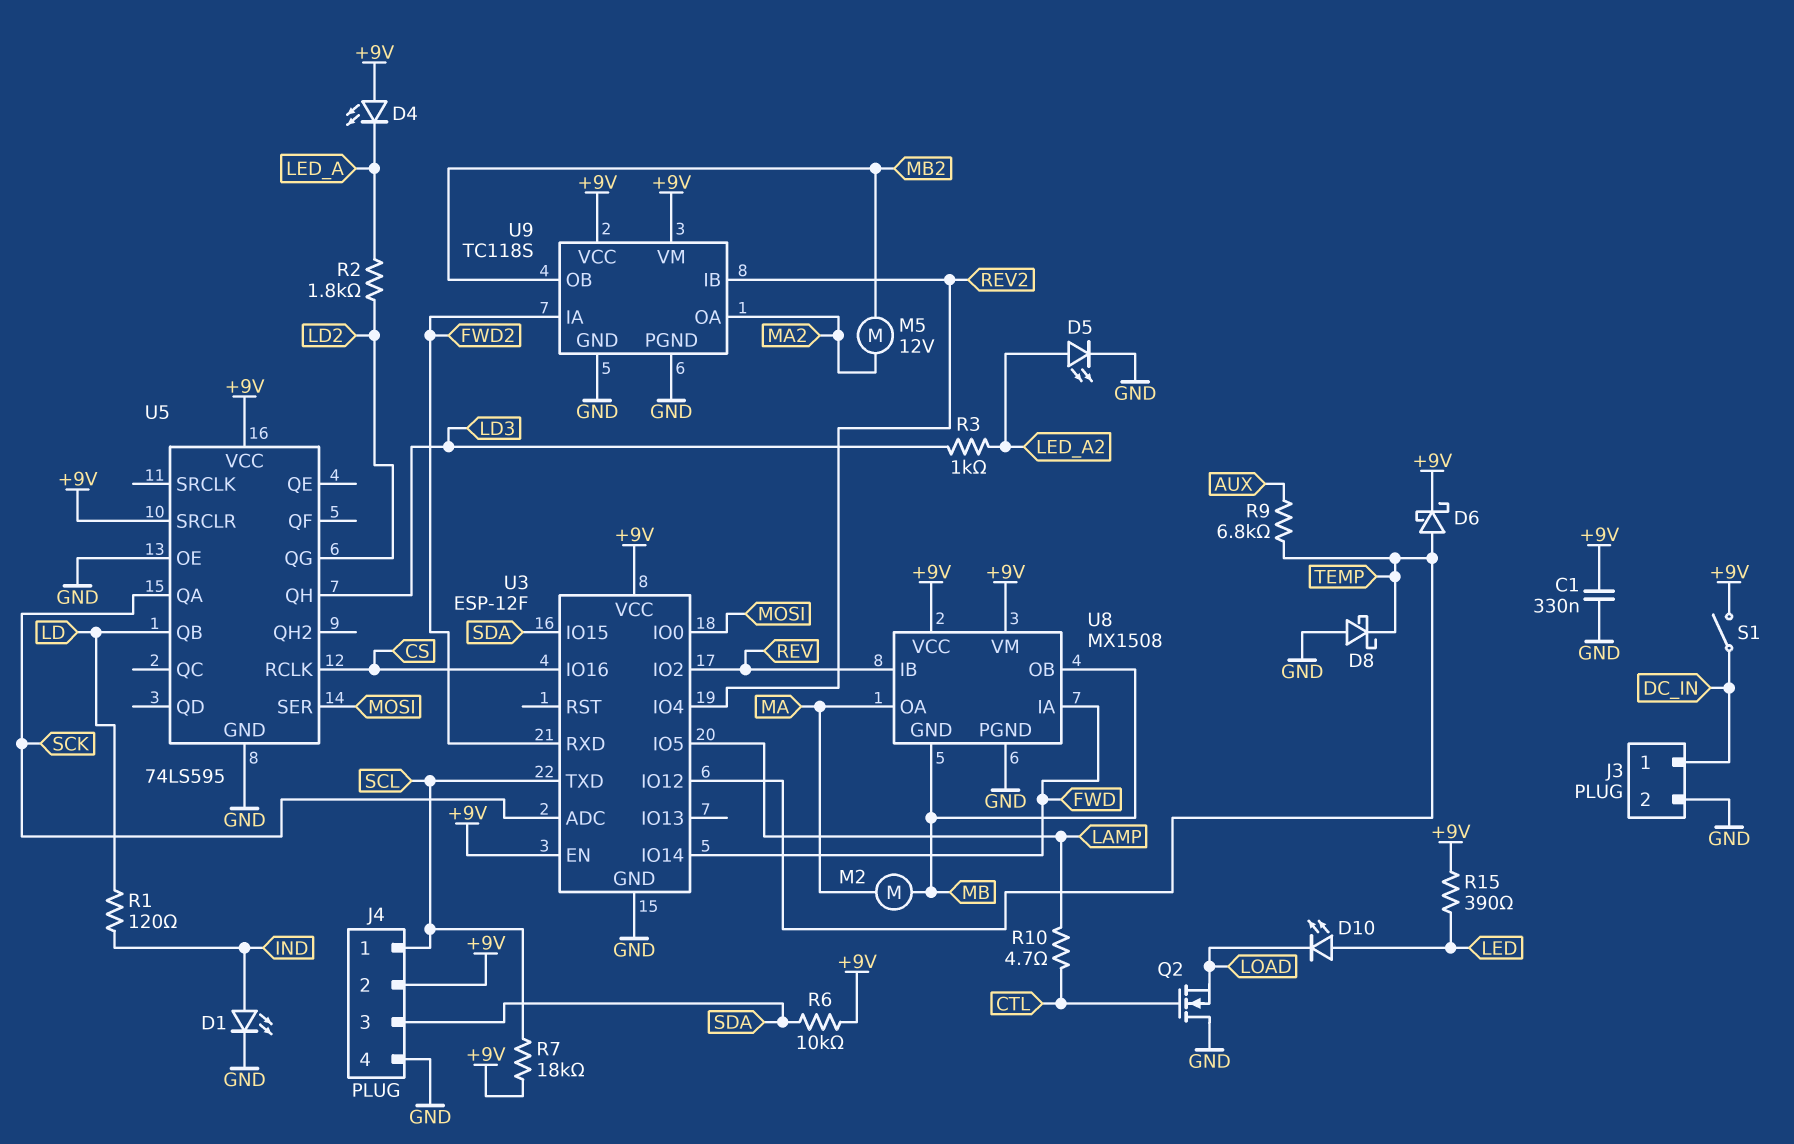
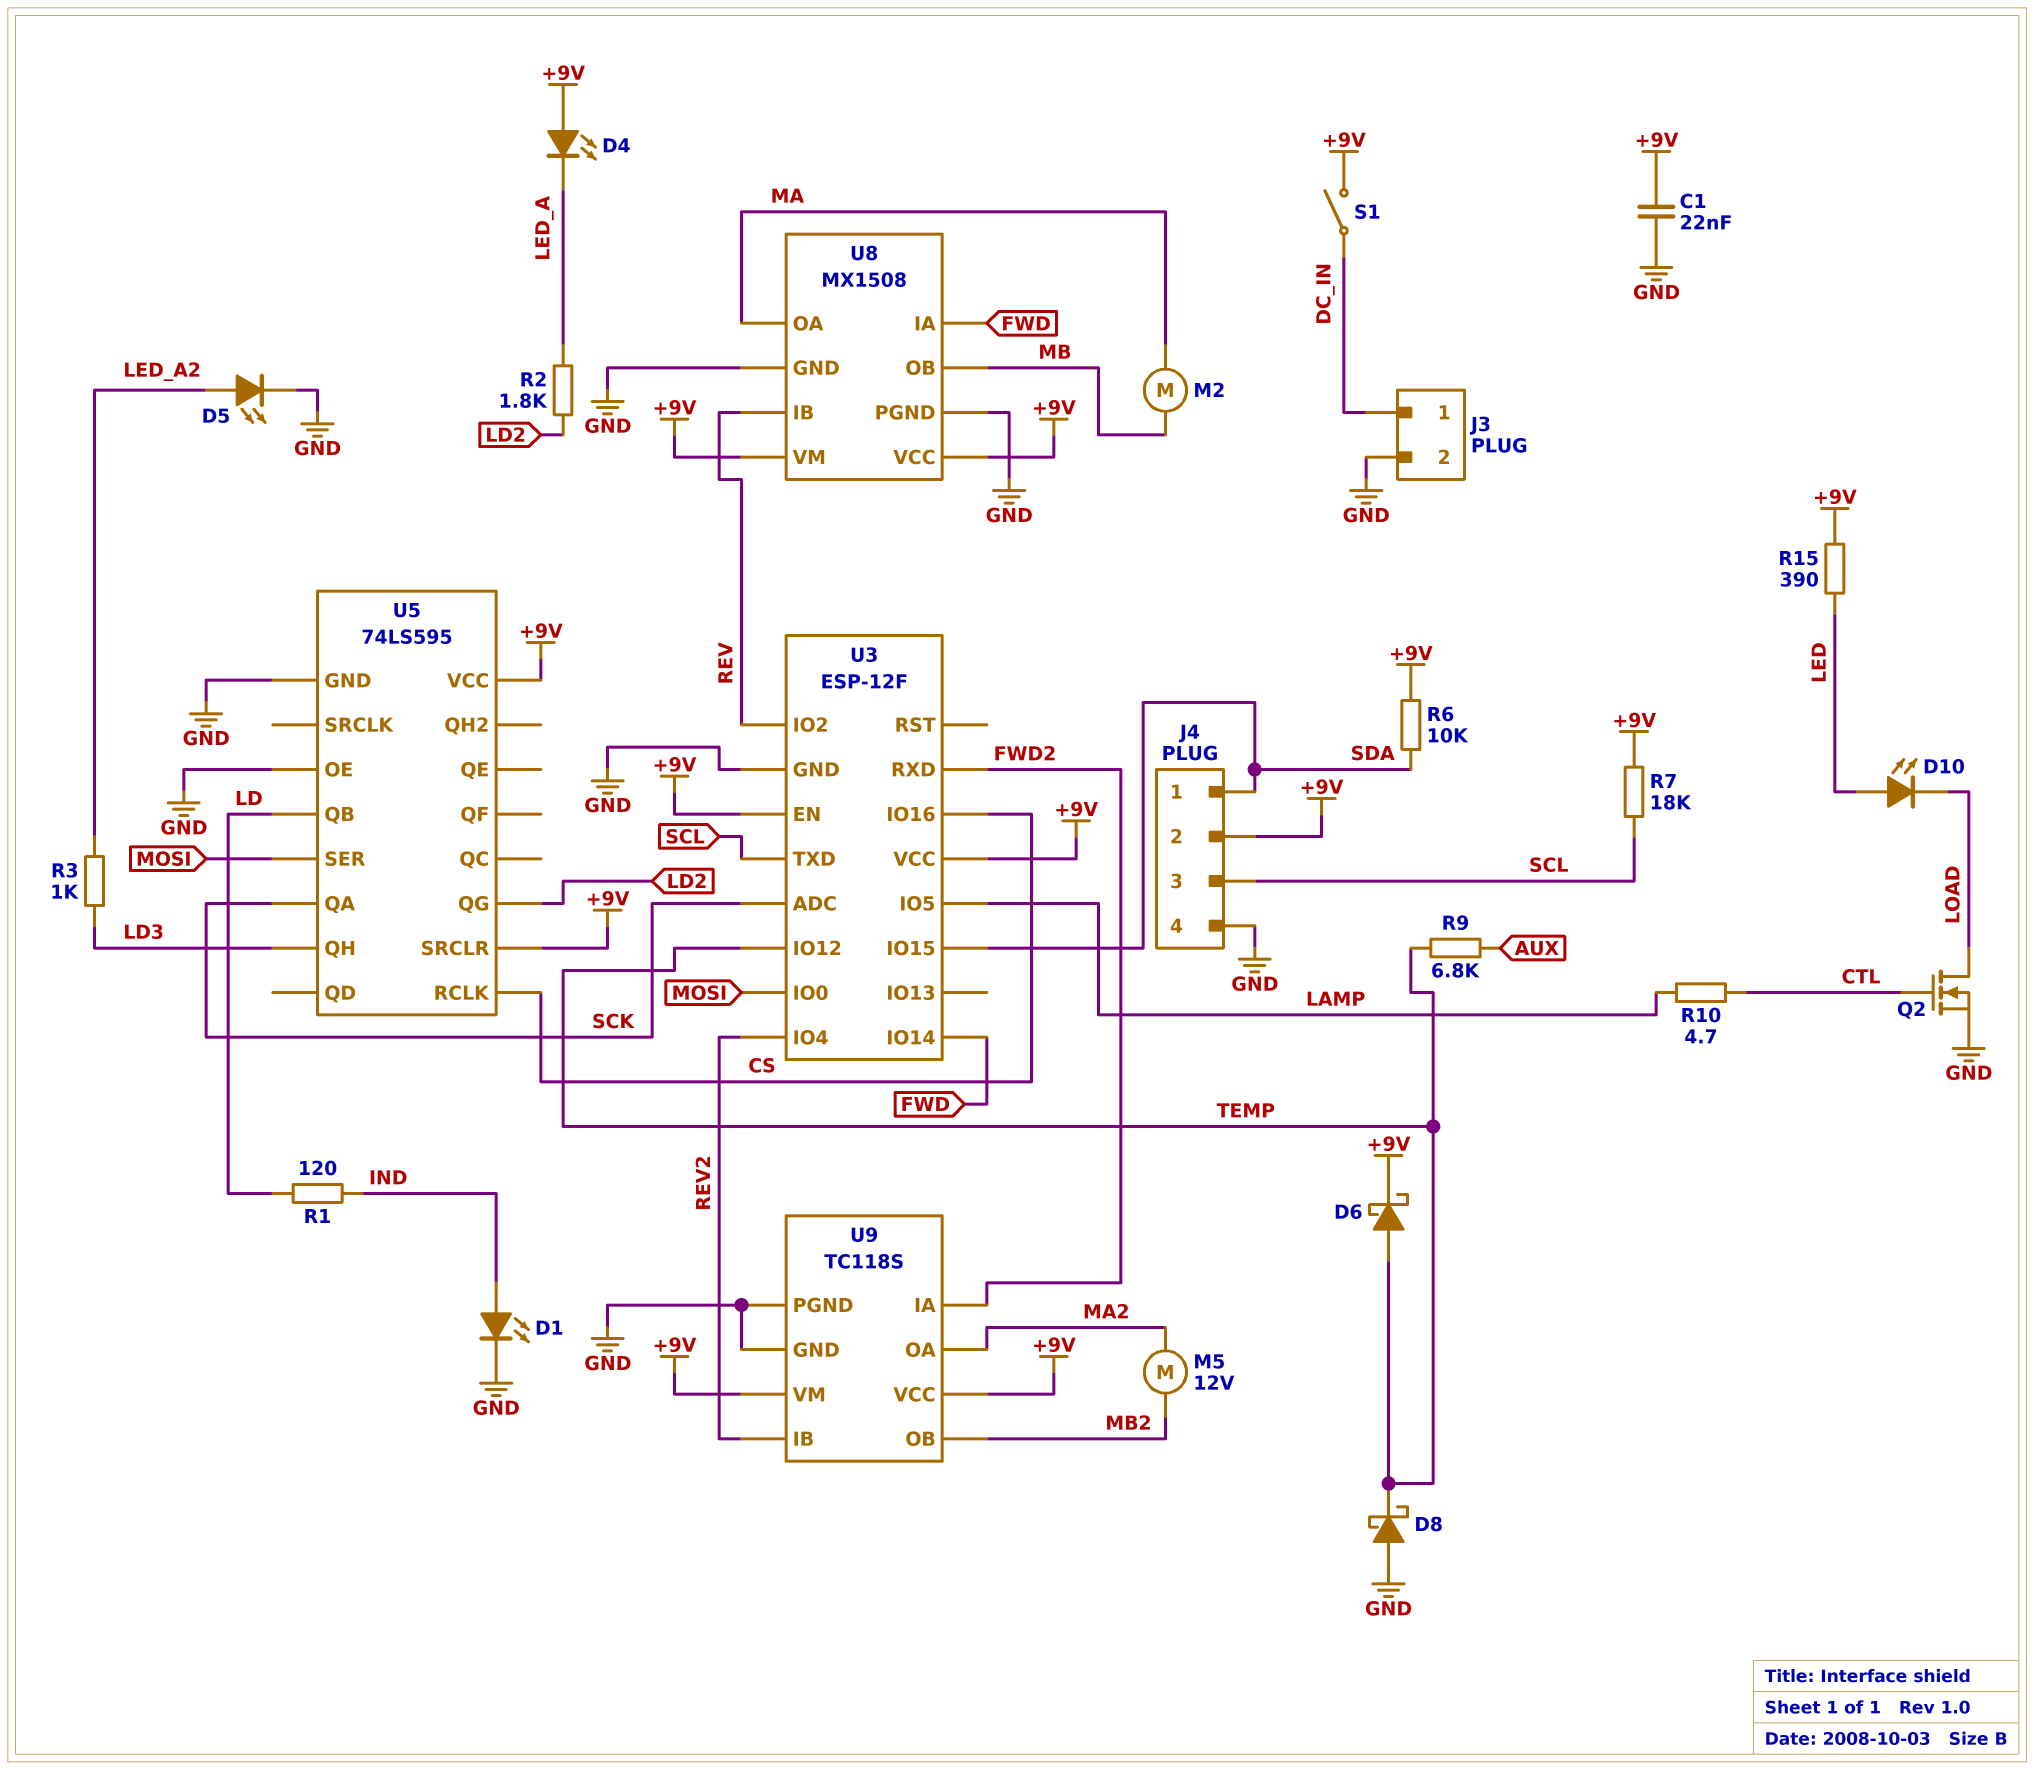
C1: 330nF (+9V, GND) -> 22nF (+9V, GND)
J4 pin 1: SCL -> SDA
J4 pin 3: SDA -> SCL
Q2: NMOS (G CTL, D GND, S LOAD) -> NMOS (G CTL, D LOAD, S GND)
U8 pin GND: MB -> GND

